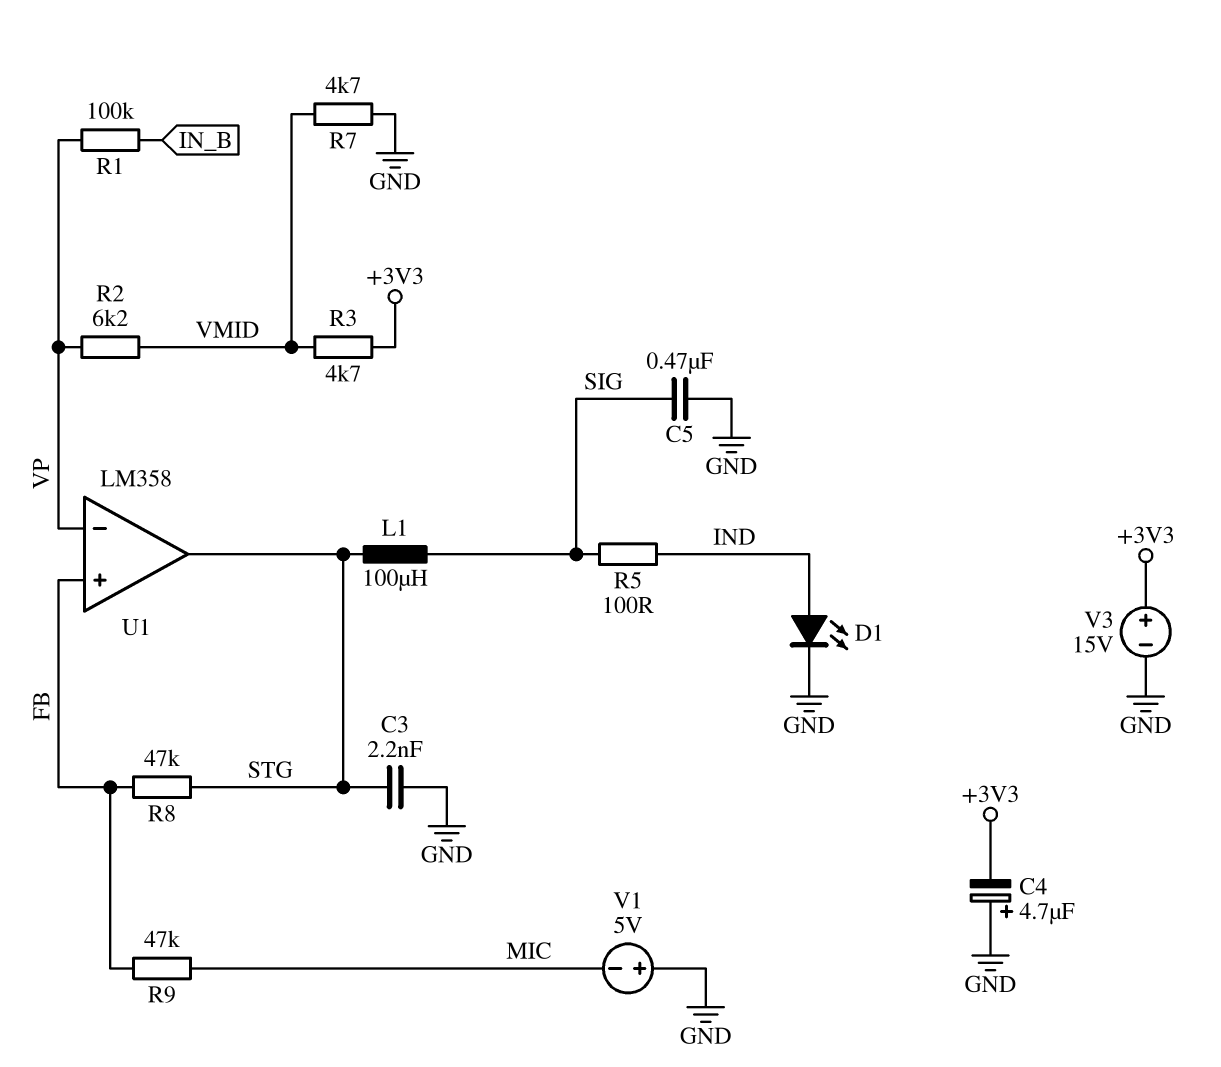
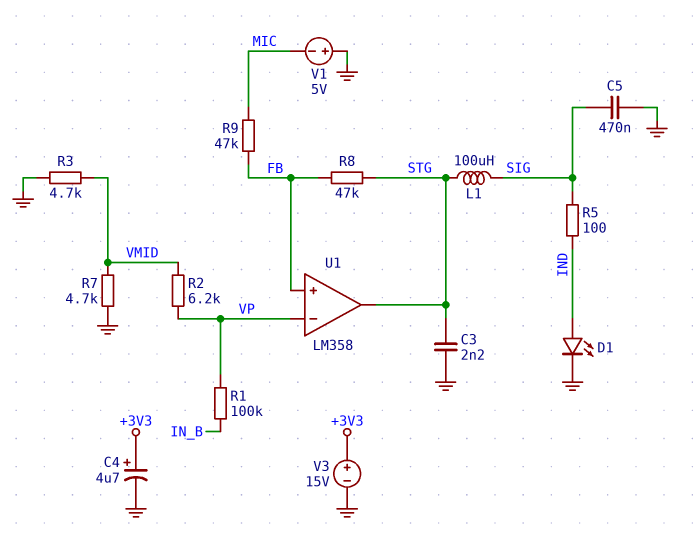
C4: 4.7uF (plus GND, minus +3V3) -> 4.7uF (plus +3V3, minus GND)
R3: 4.7k (+3V3, VMID) -> 4.7k (GND, VMID)

